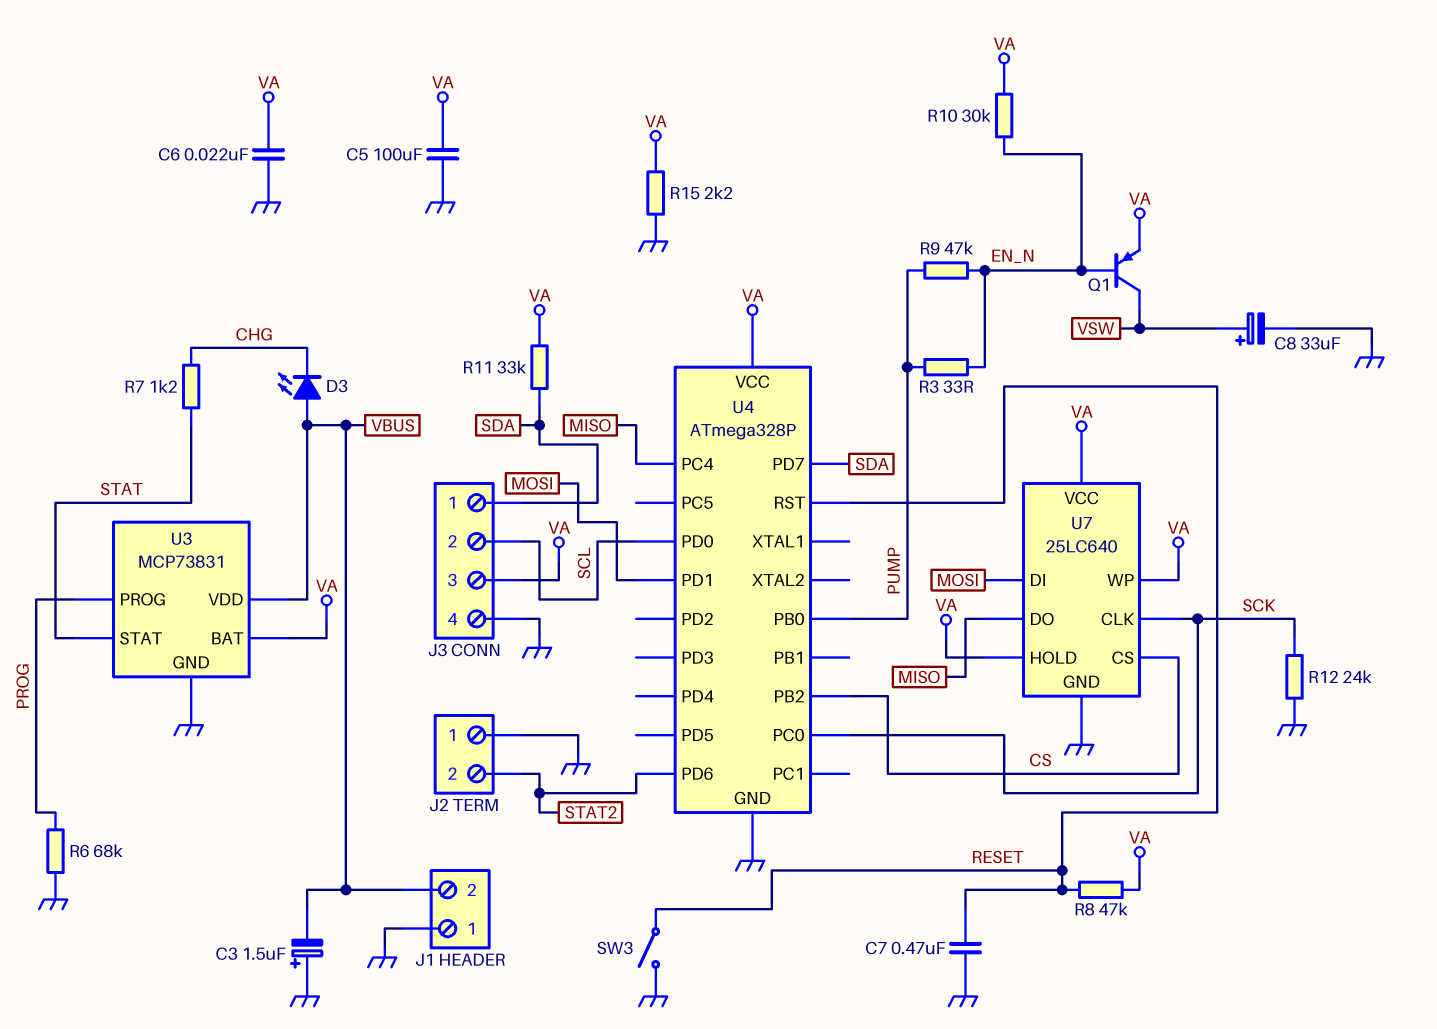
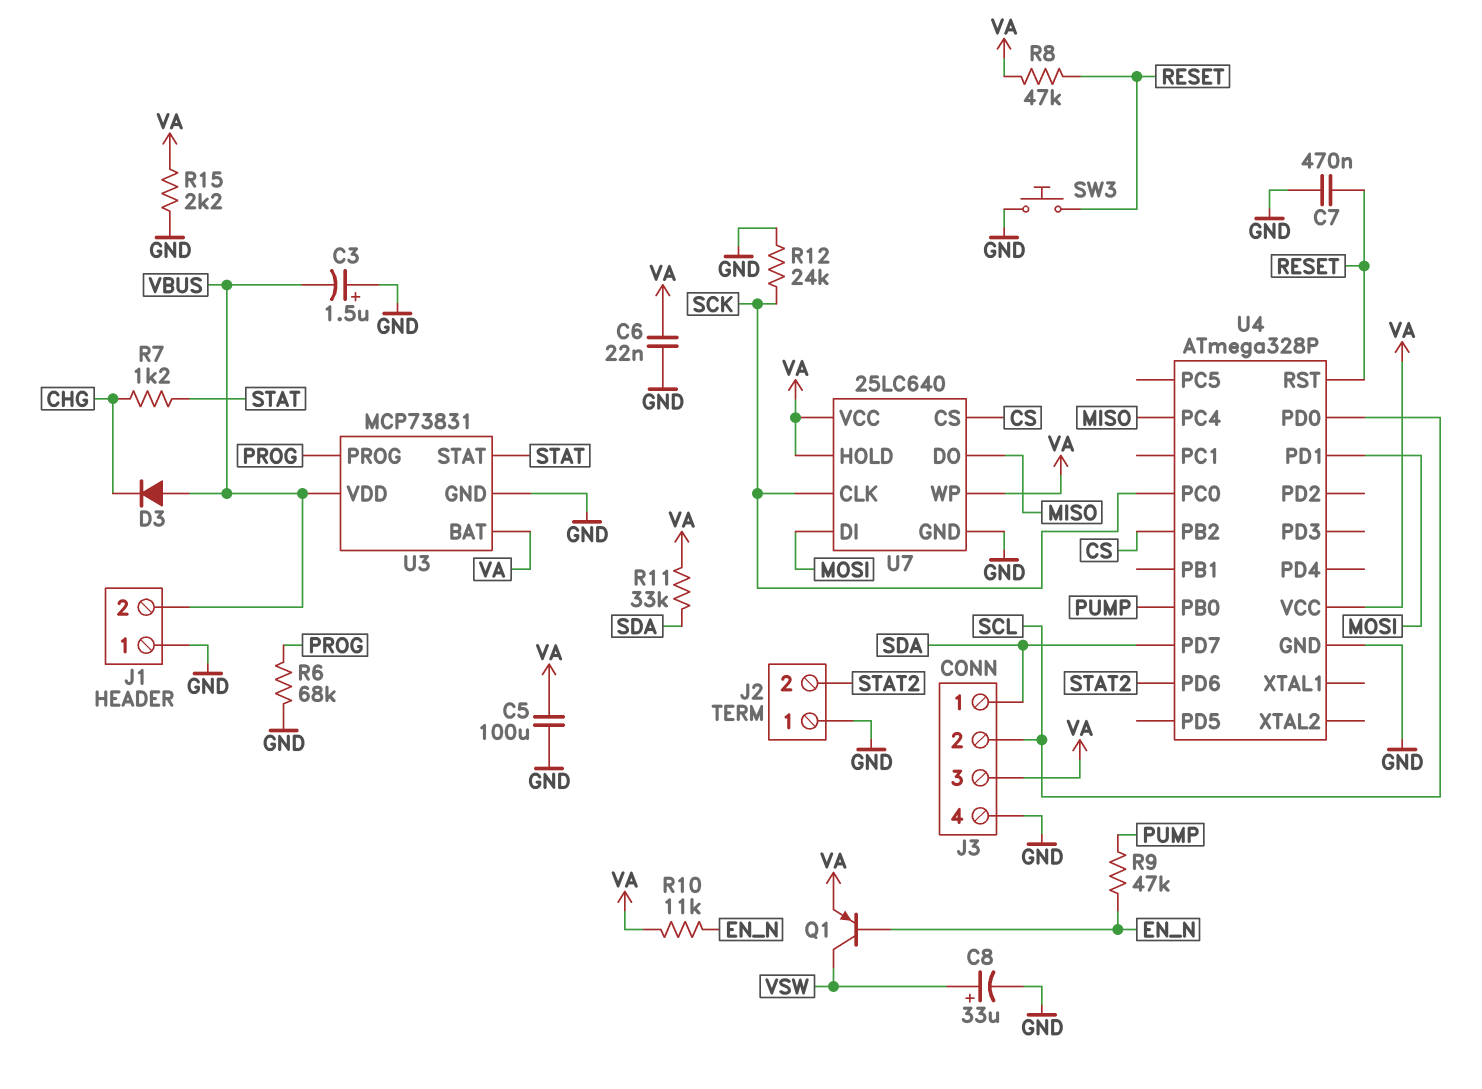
D3: LED (A VBUS, K CHG) -> diode (A VBUS, K CHG)
R3: 33 (EN_N, PUMP) -> none
R10: 30k (EN_N, VA) -> 11k (EN_N, VA)
SW3: switch (GND, RESET) -> button (GND, RESET)

